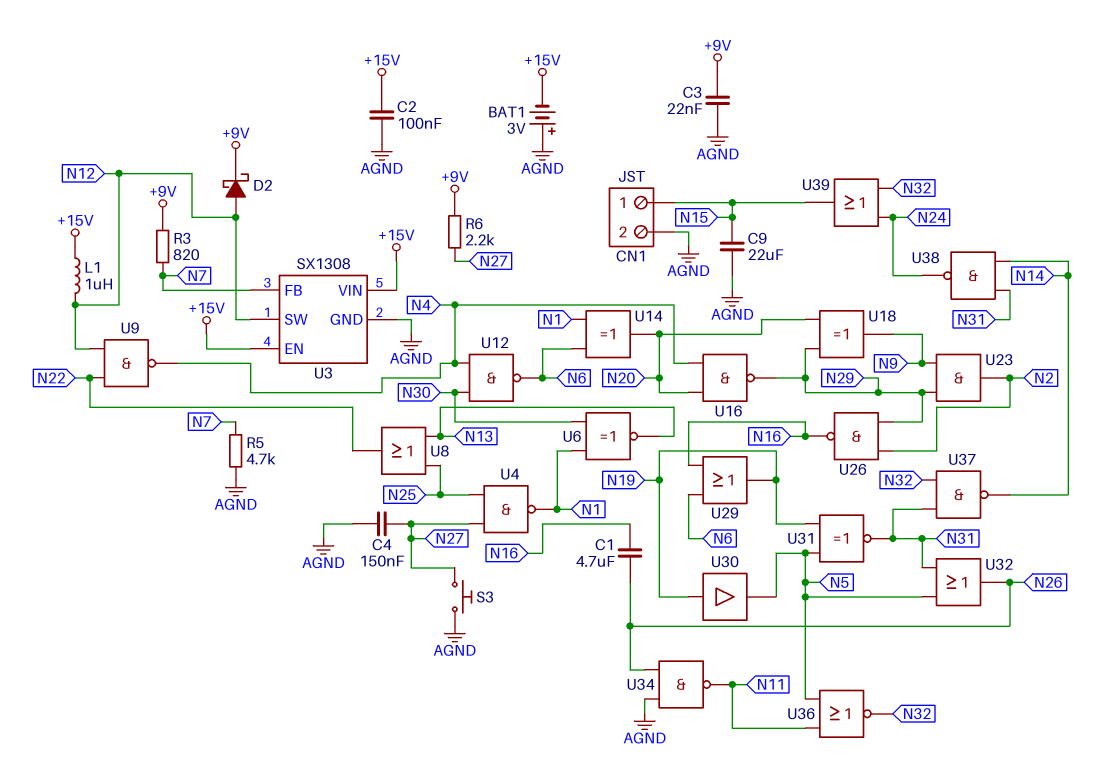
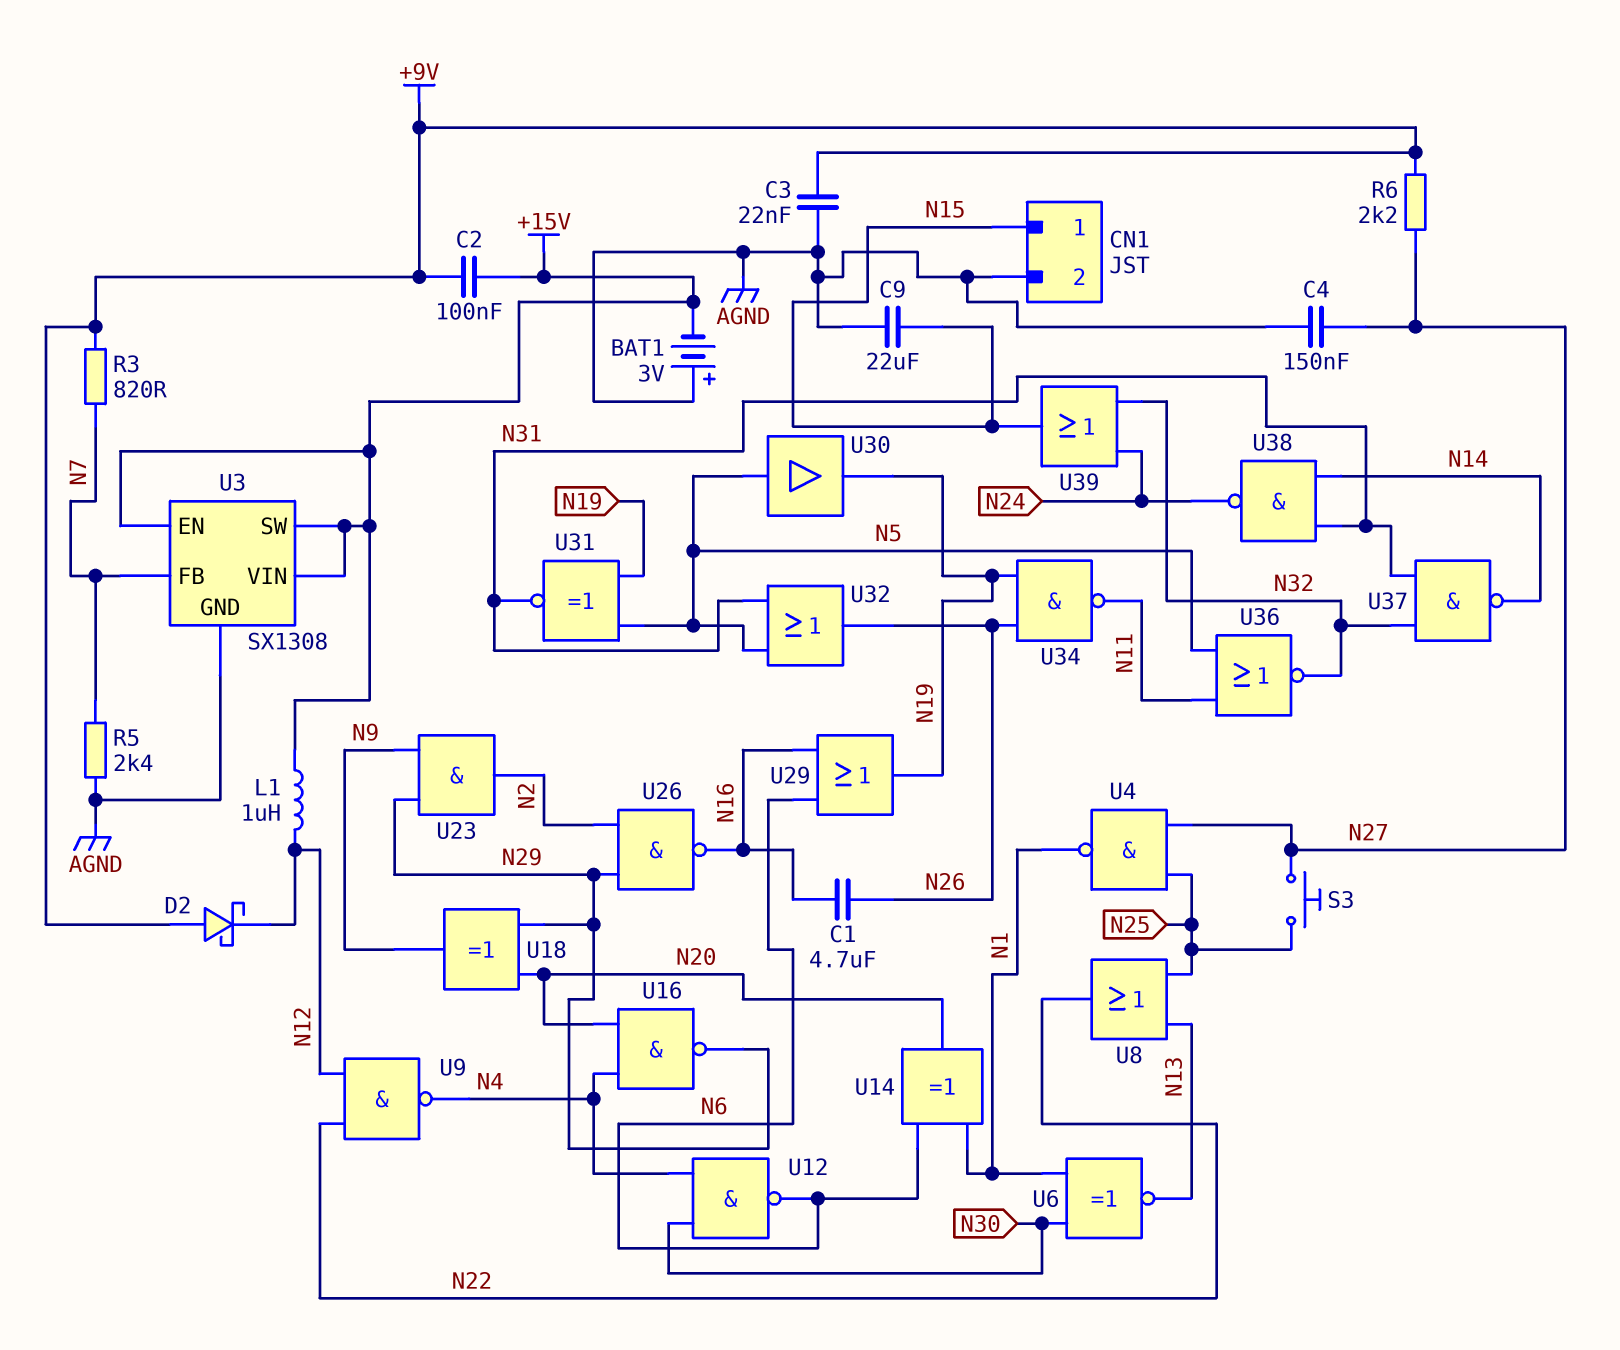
C2: 100nF (+15V, AGND) -> 100nF (+9V, +15V)
D2: schottky (A N12, K +9V) -> schottky (A +9V, K N12)
R5: 4.7k (AGND, N7) -> 2.4k (AGND, N7)
S3: button (AGND, N27) -> button (N25, N27)
U3 pin SW: N12 -> +15V
U30: buffer (in N19, out N5) -> buffer (in N5, out N19)
U34: NAND (in AGND, in N26, out N11) -> NAND (in N19, in N26, out N11)

